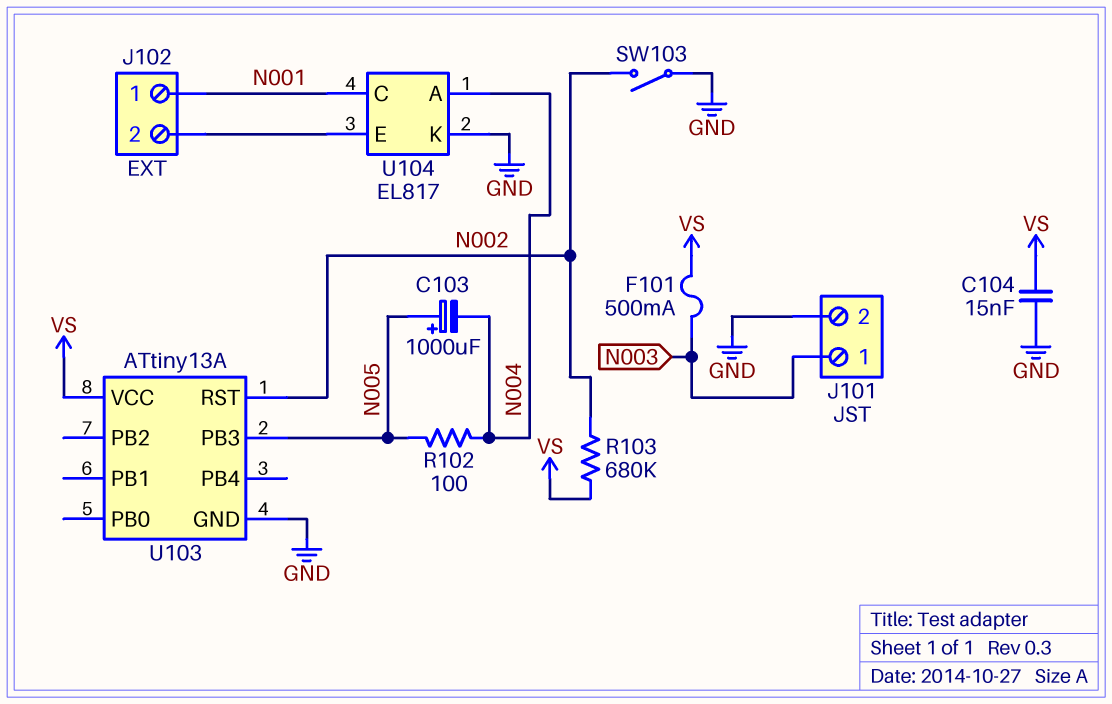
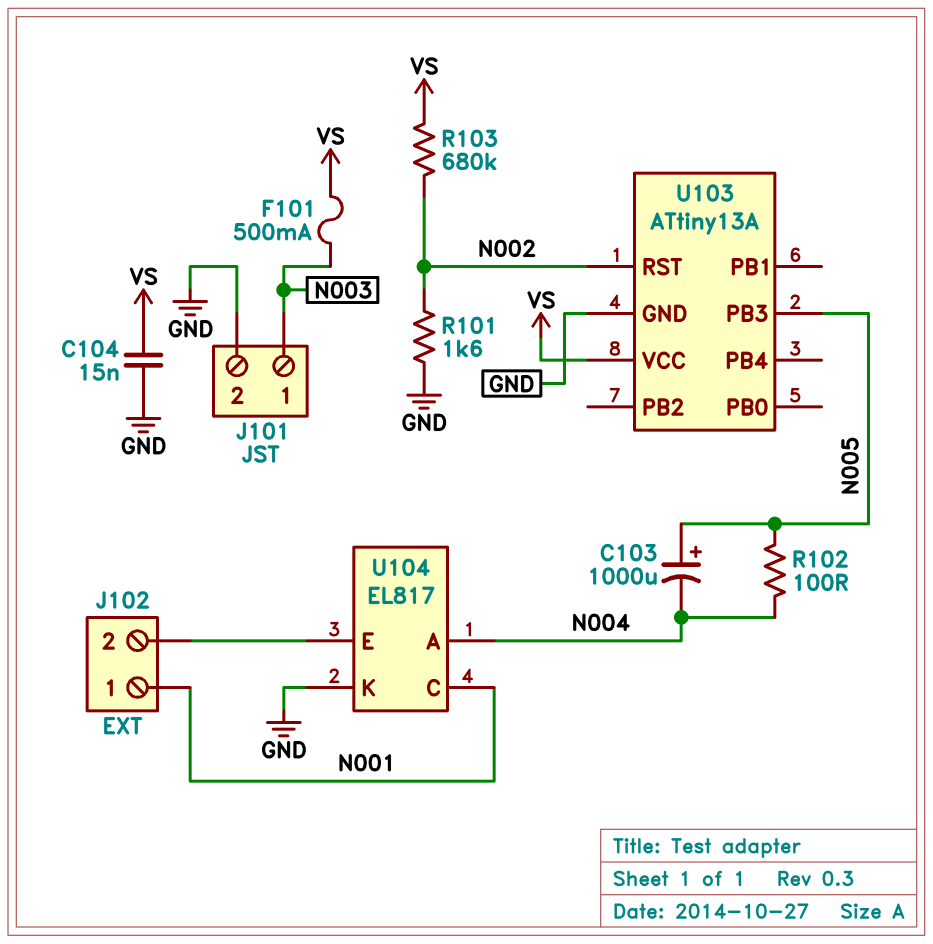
R101: none -> 1.6k (GND, N002)
SW103: switch (GND, N002) -> none

